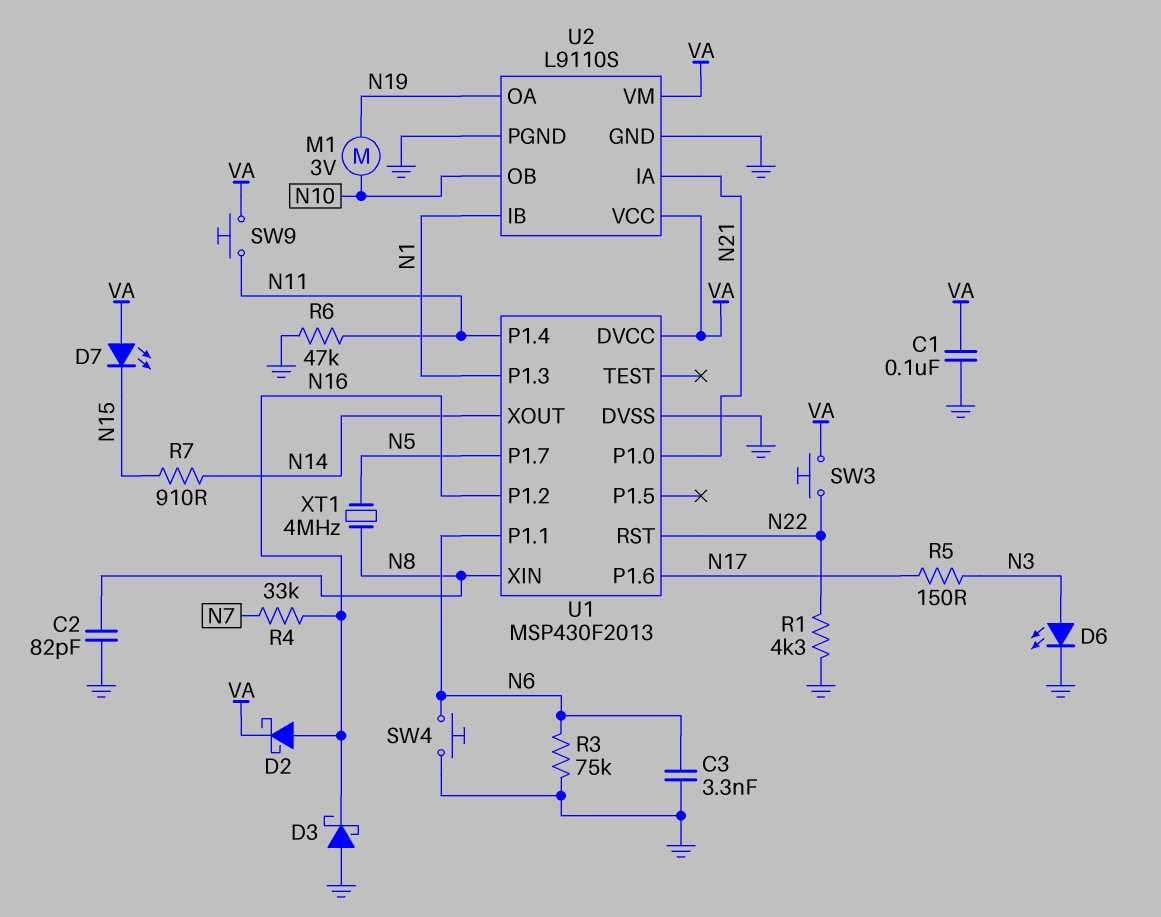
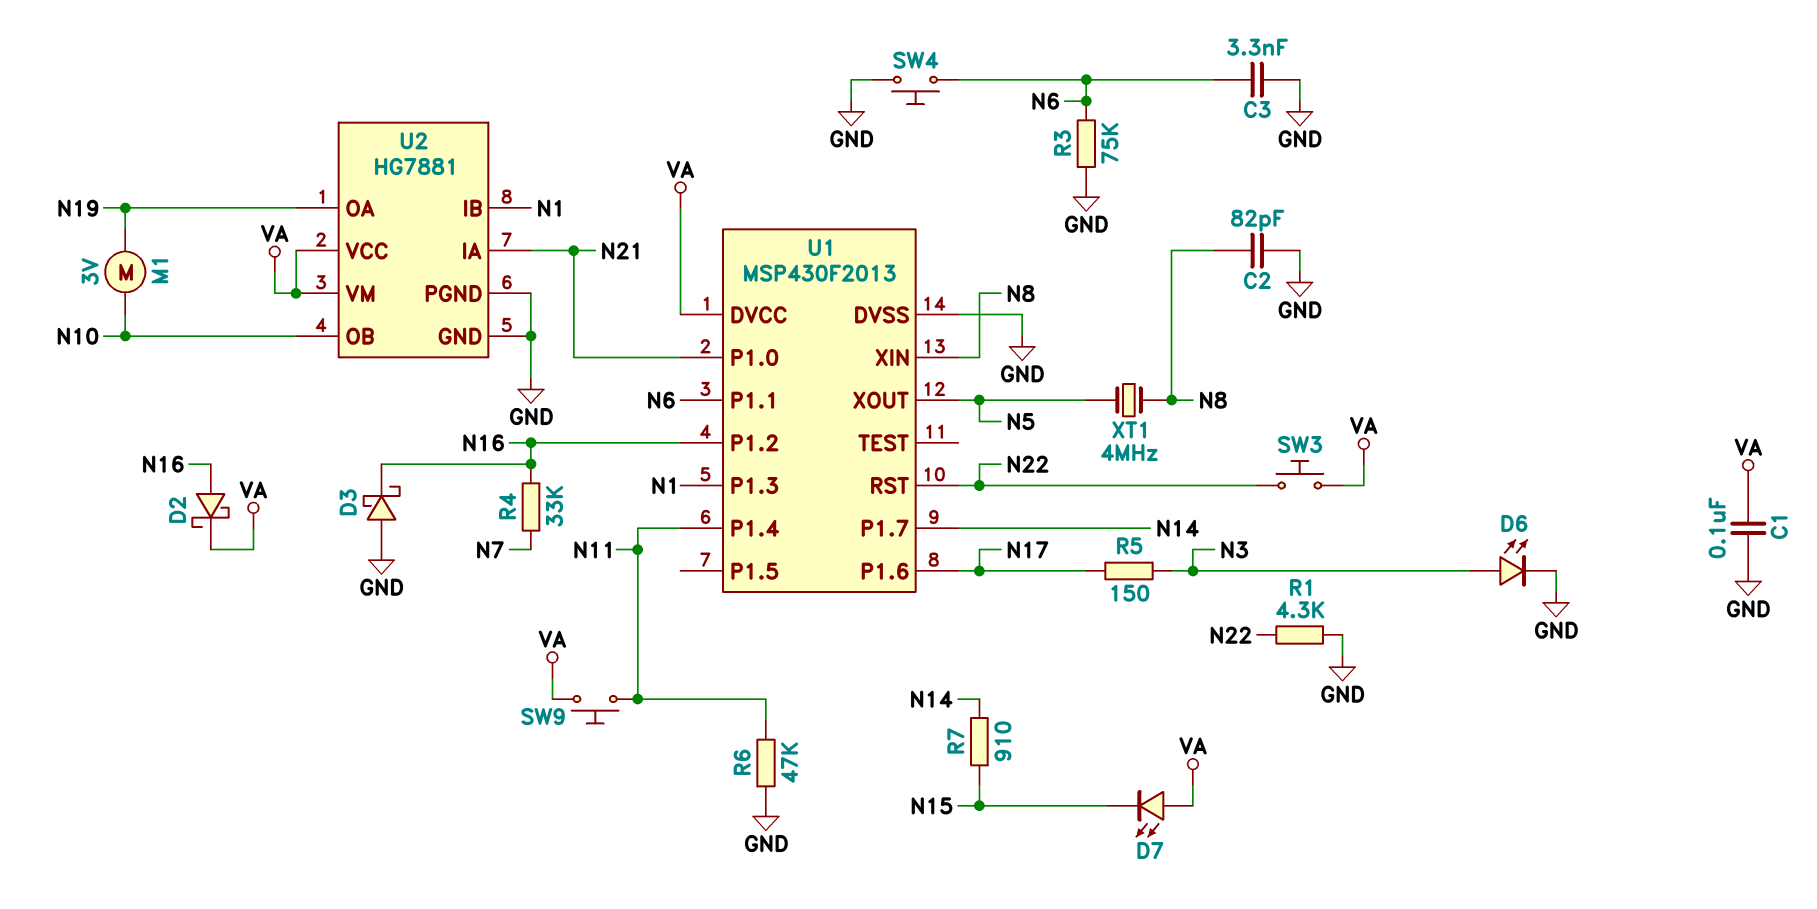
U1 pin P1.7: N5 -> N14
U1 pin XOUT: N14 -> N5
U2: L9110S -> HG7881

